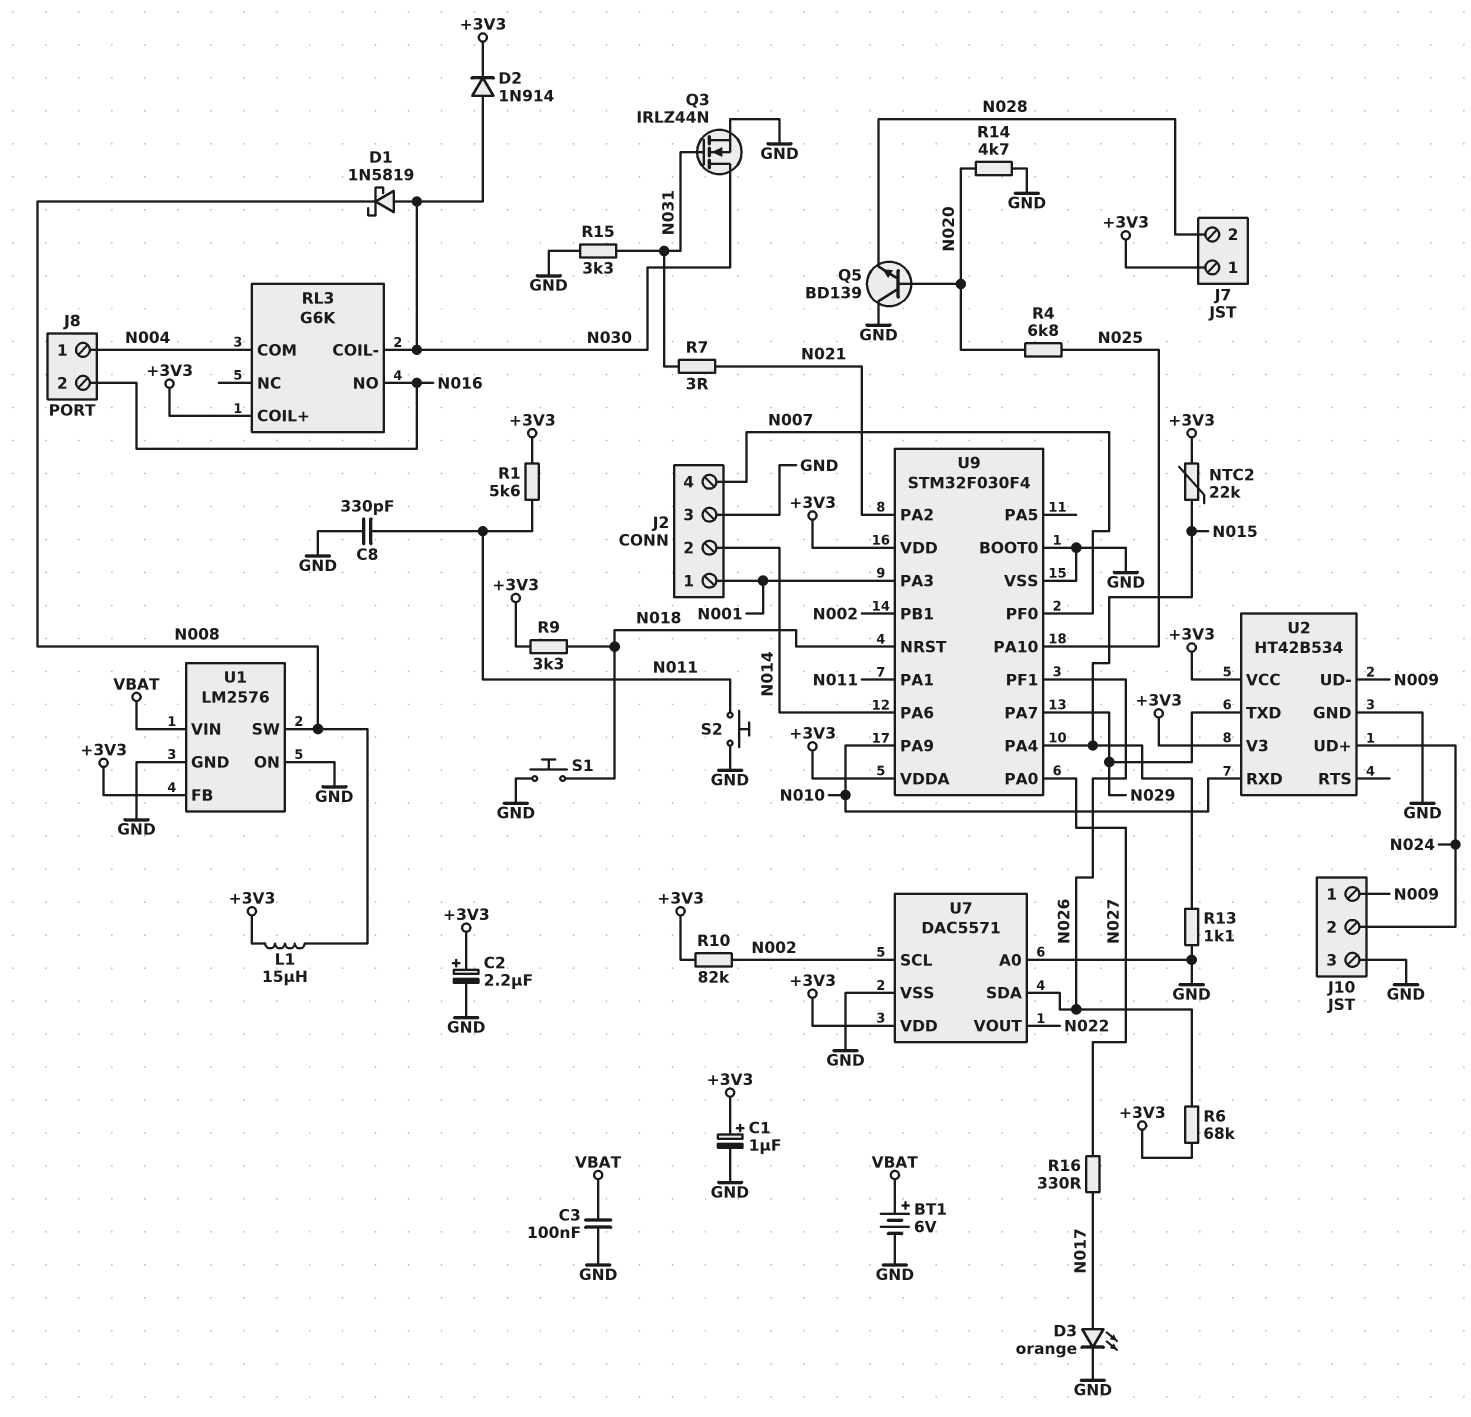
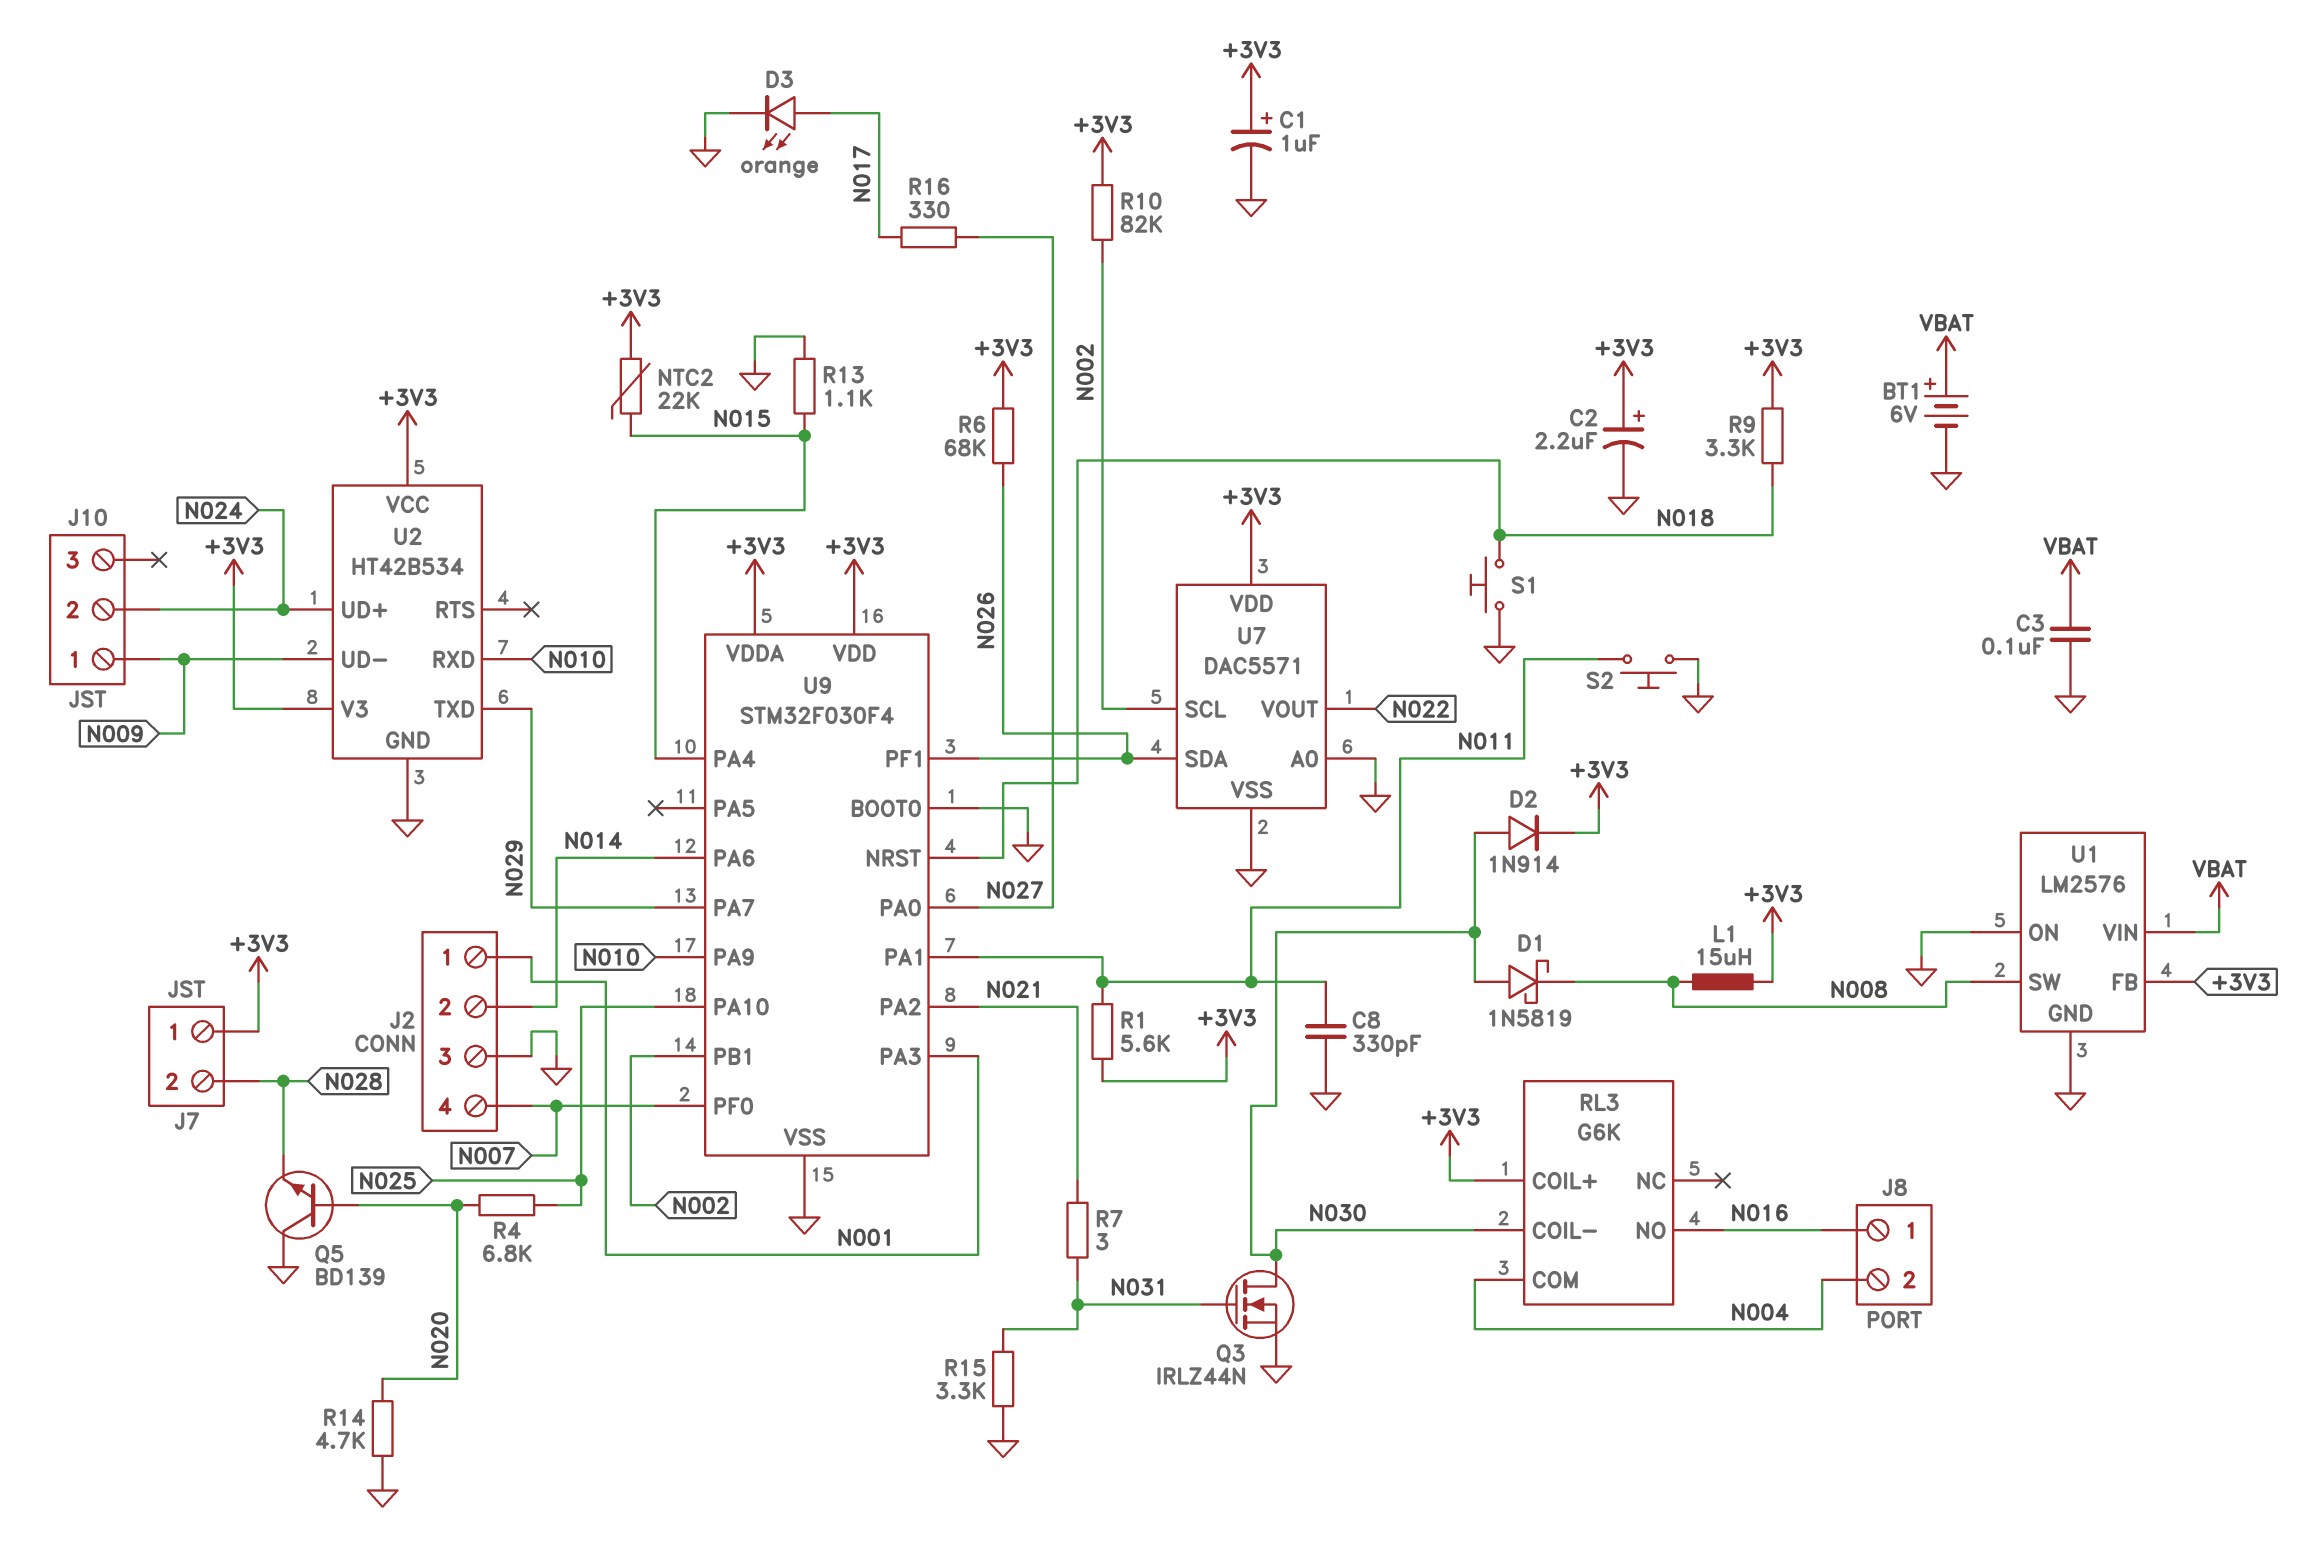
J8 pin 1: N004 -> N016
J8 pin 2: N016 -> N004
J10 pin 3: GND -> none

